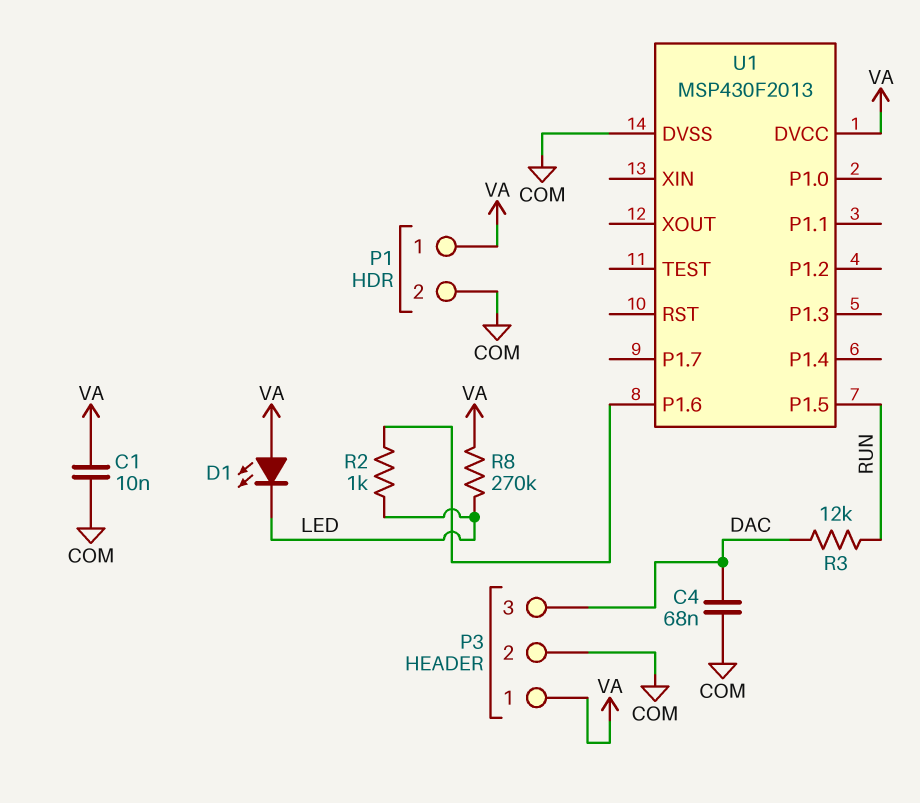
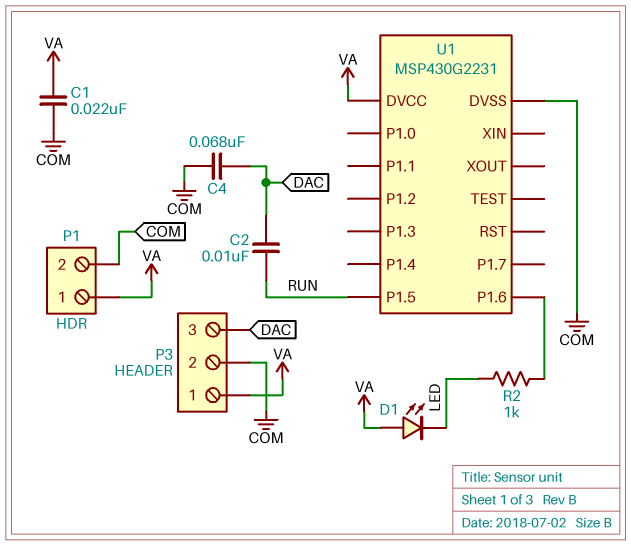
C1: 10nF (COM, VA) -> 22nF (COM, VA)
C2: none -> 10nF (DAC, RUN)
R3: 12k (DAC, RUN) -> none
R8: 270k (LED, VA) -> none
U1: MSP430F2013 -> MSP430G2231

